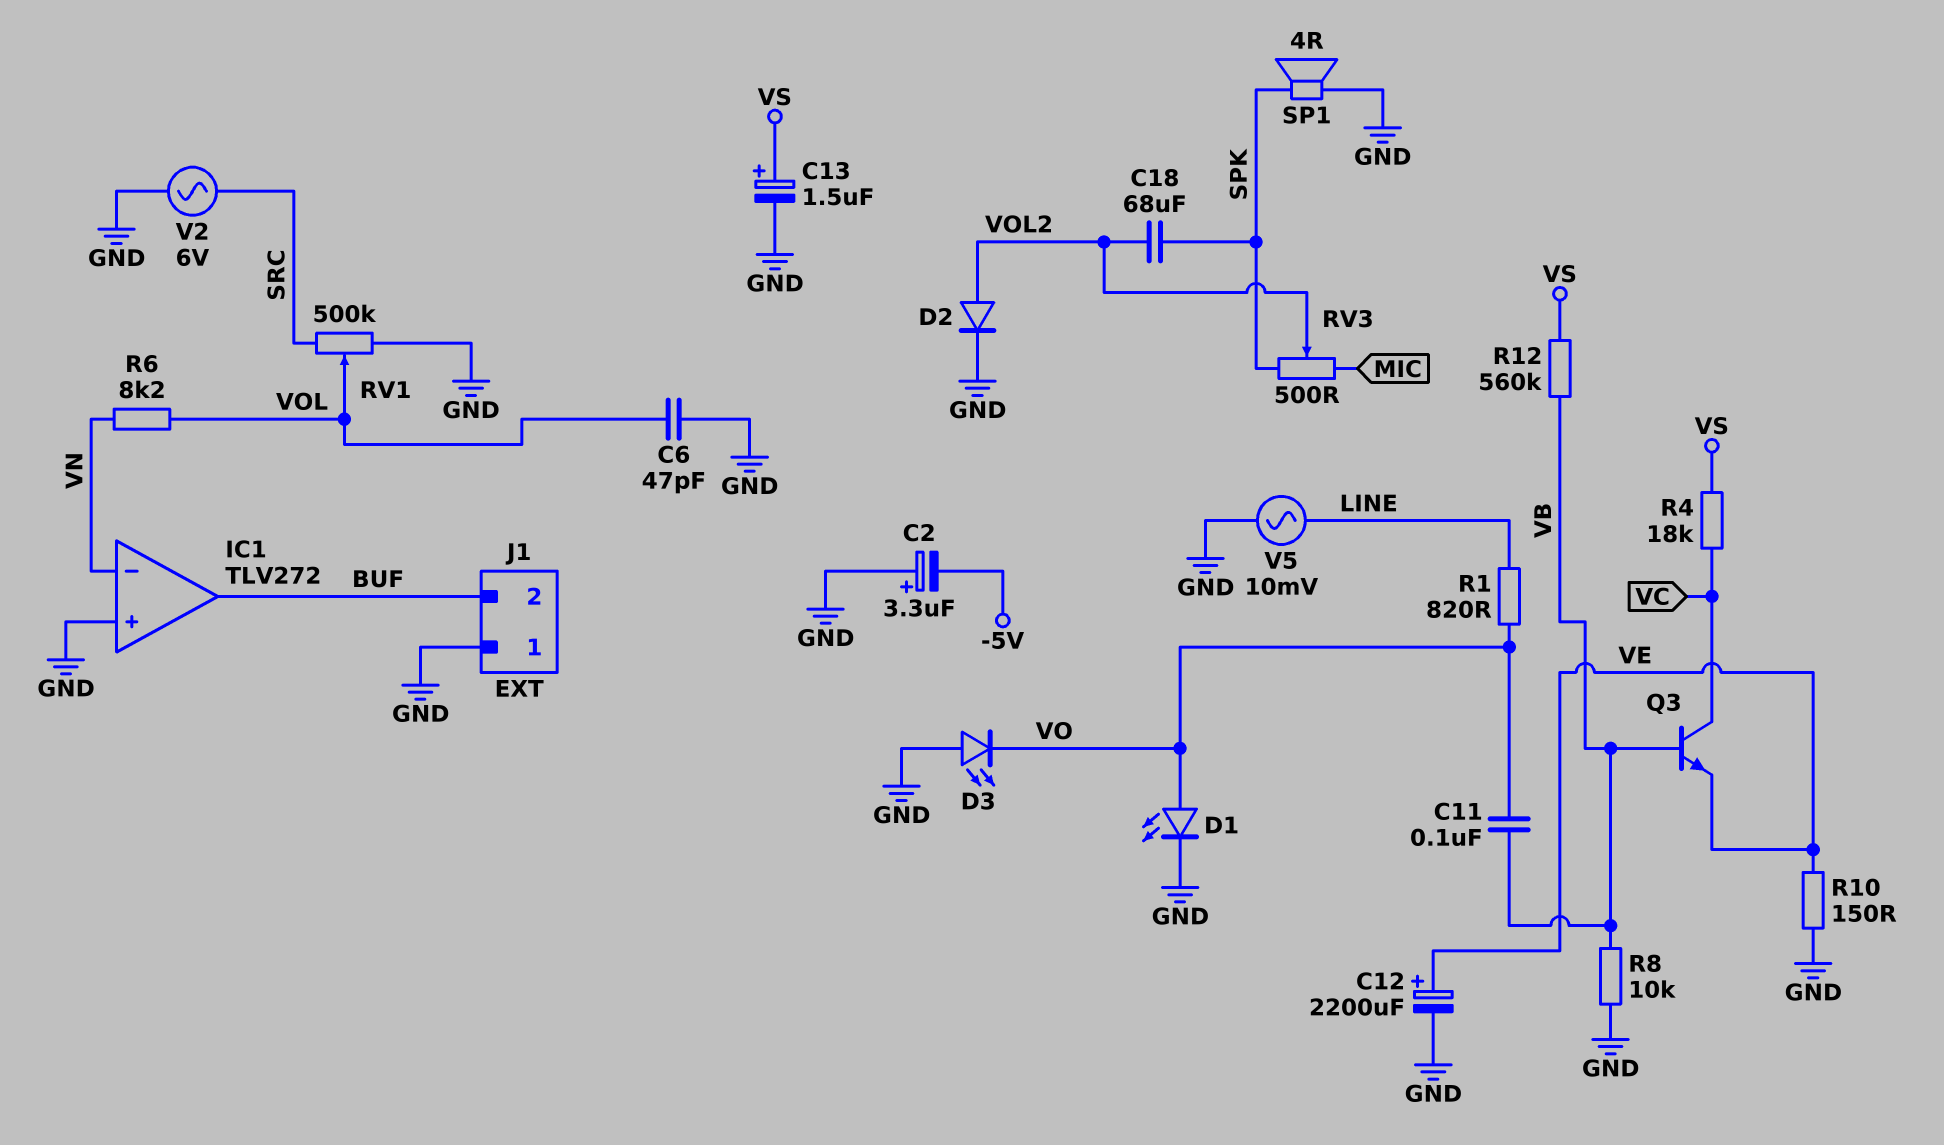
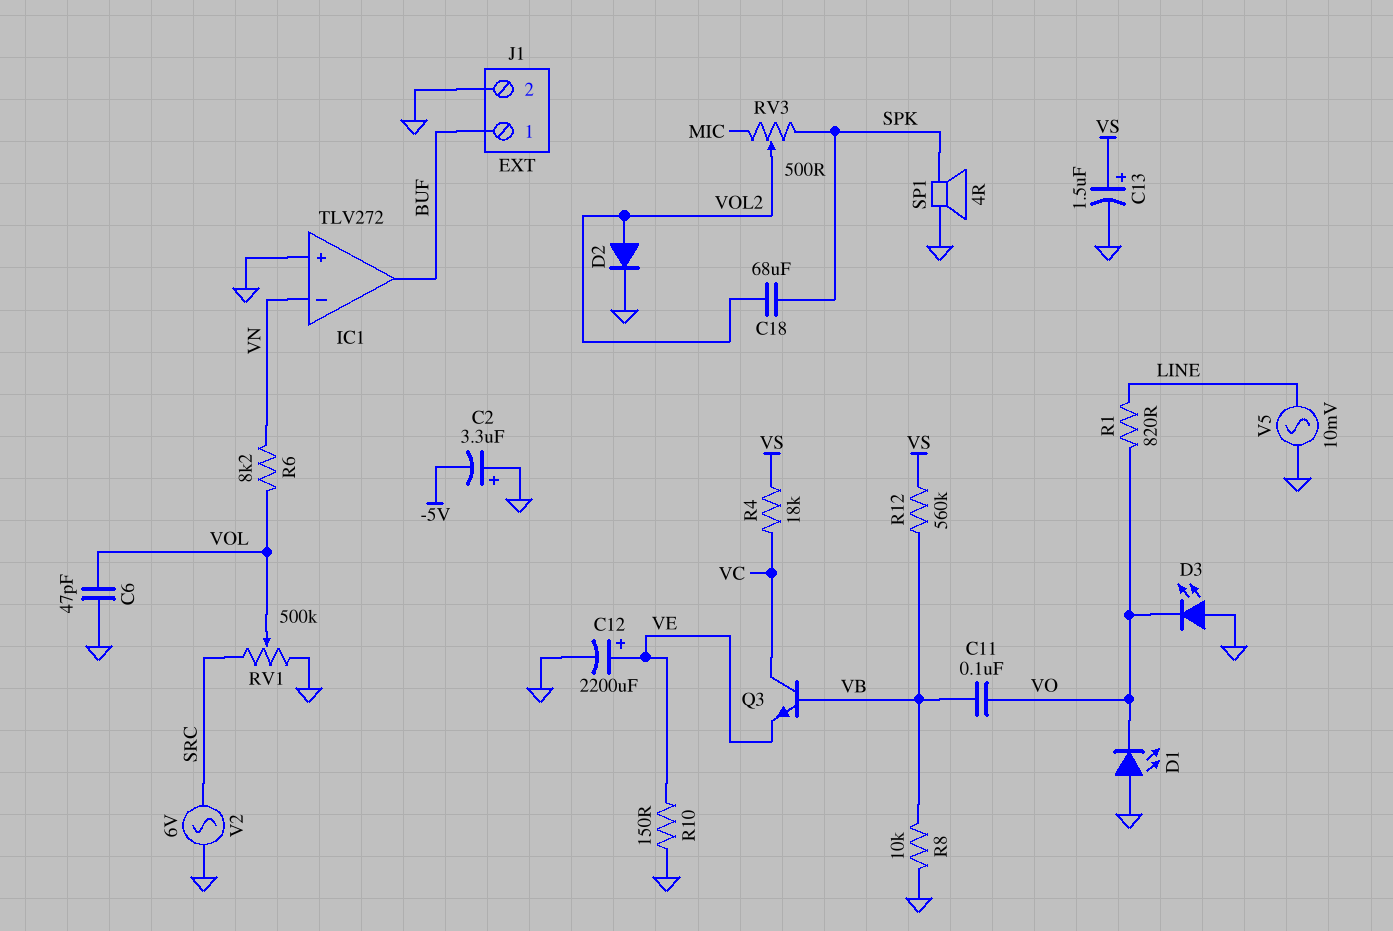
D1: LED (A VO, K GND) -> LED (A GND, K VO)
J1 pin 1: GND -> BUF
J1 pin 2: BUF -> GND

